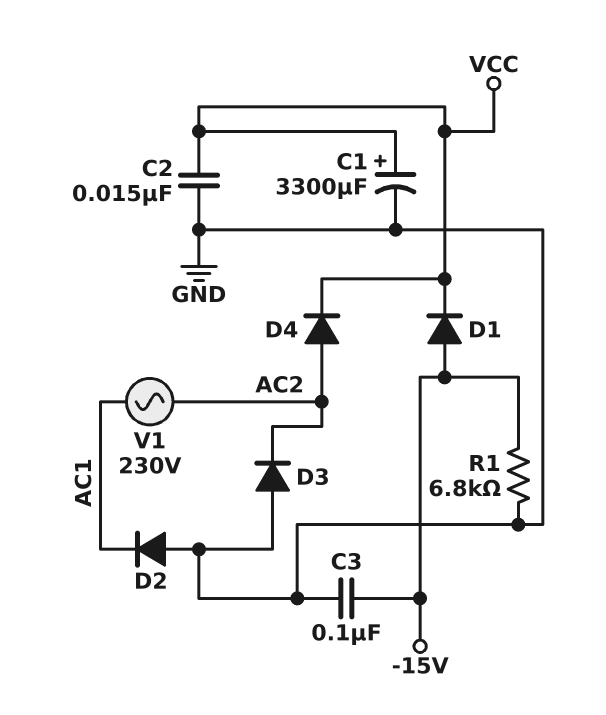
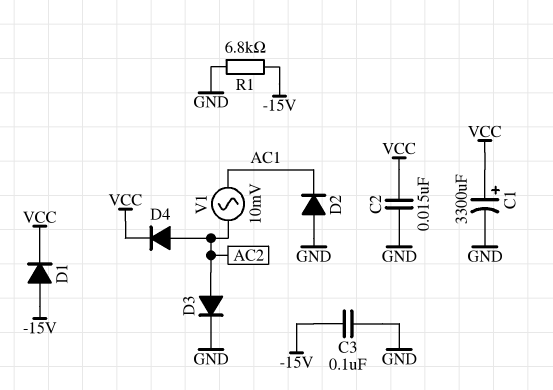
D3: diode (A GND, K AC2) -> diode (A AC2, K GND)
V1: AC 230V (AC1, AC2) -> AC 10mV (AC1, AC2)

